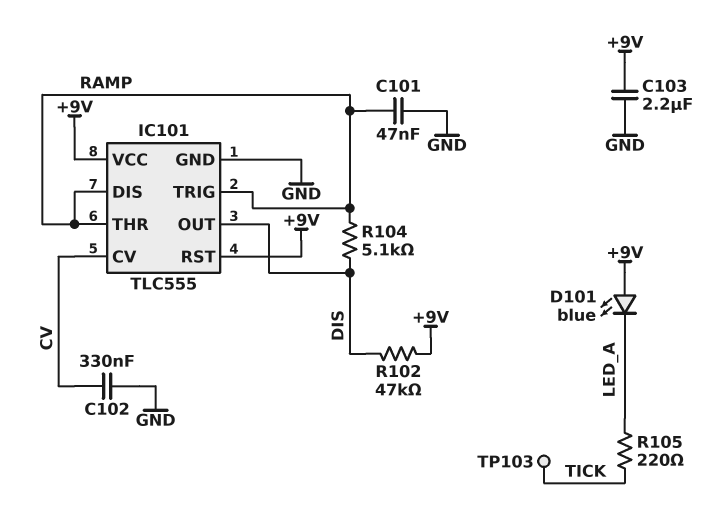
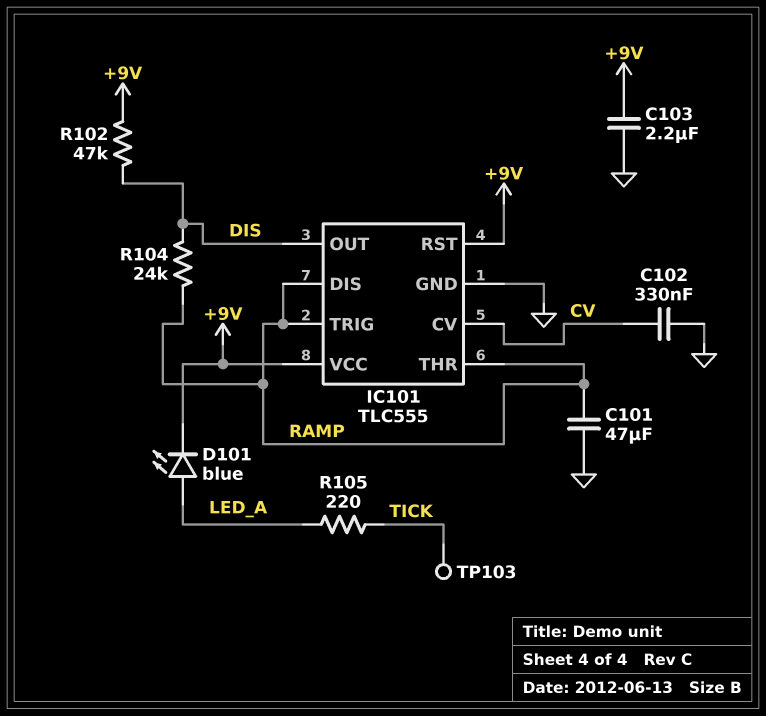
C101: 47nF (GND, RAMP) -> 47uF (GND, RAMP)
D101: LED blue (A +9V, K LED_A) -> LED blue (A LED_A, K +9V)
R104: 5.1k (DIS, RAMP) -> 24k (DIS, RAMP)

